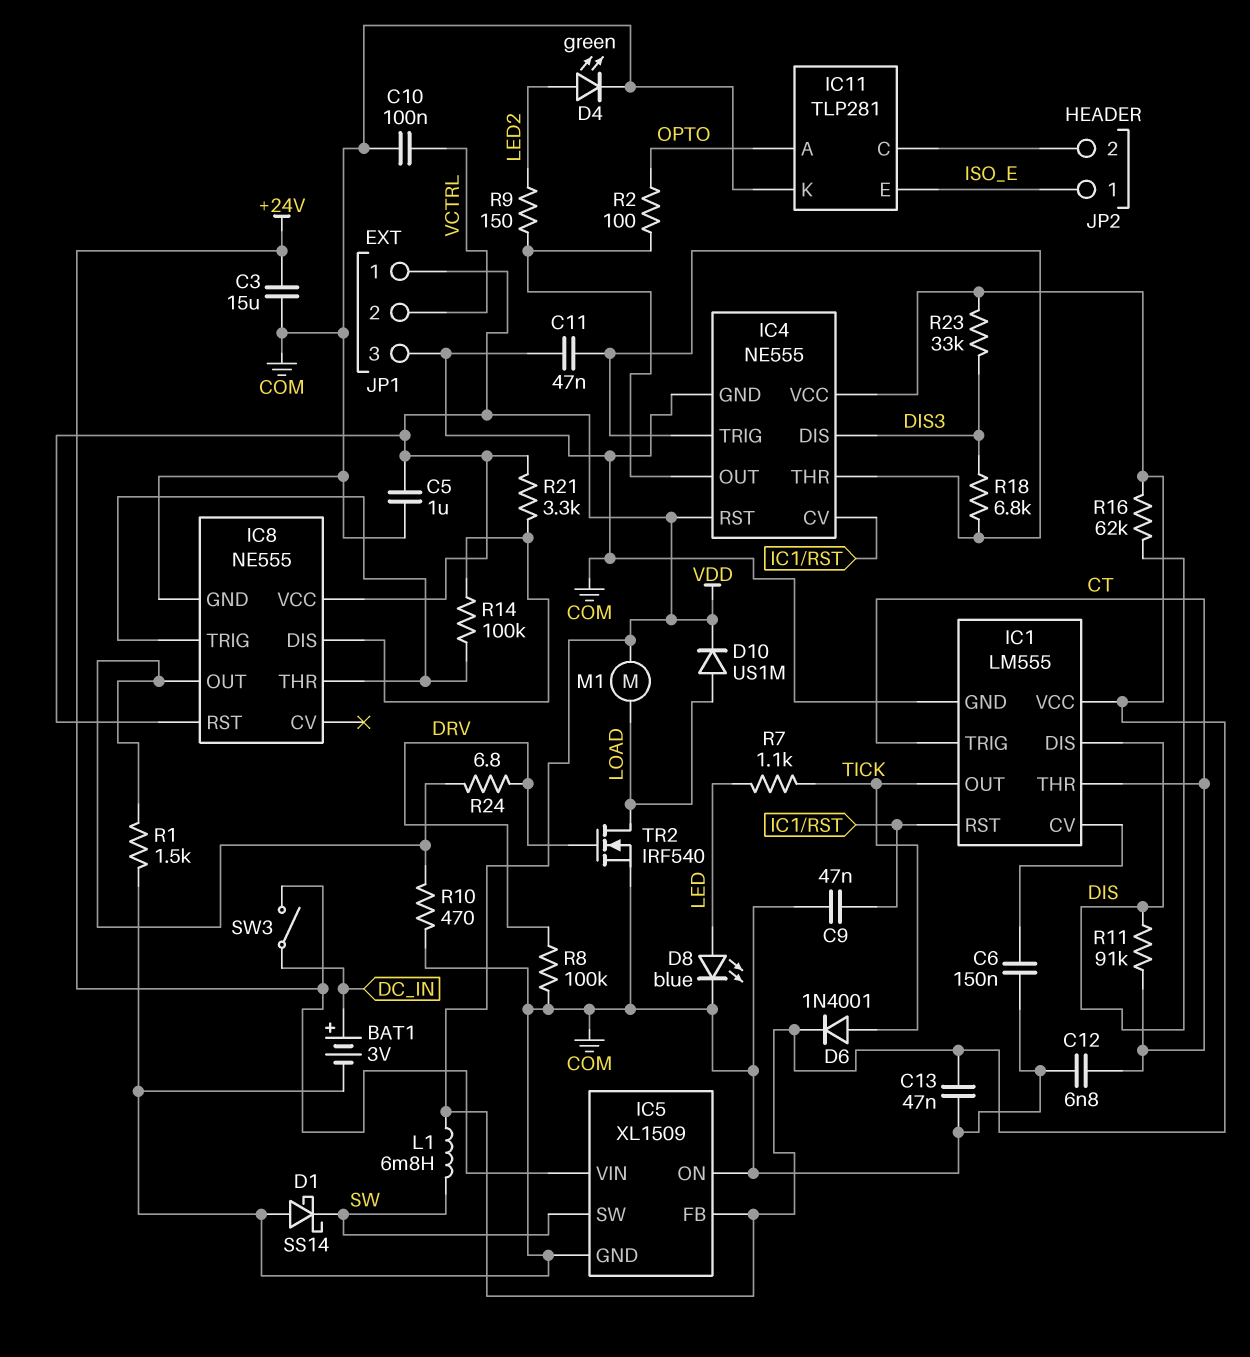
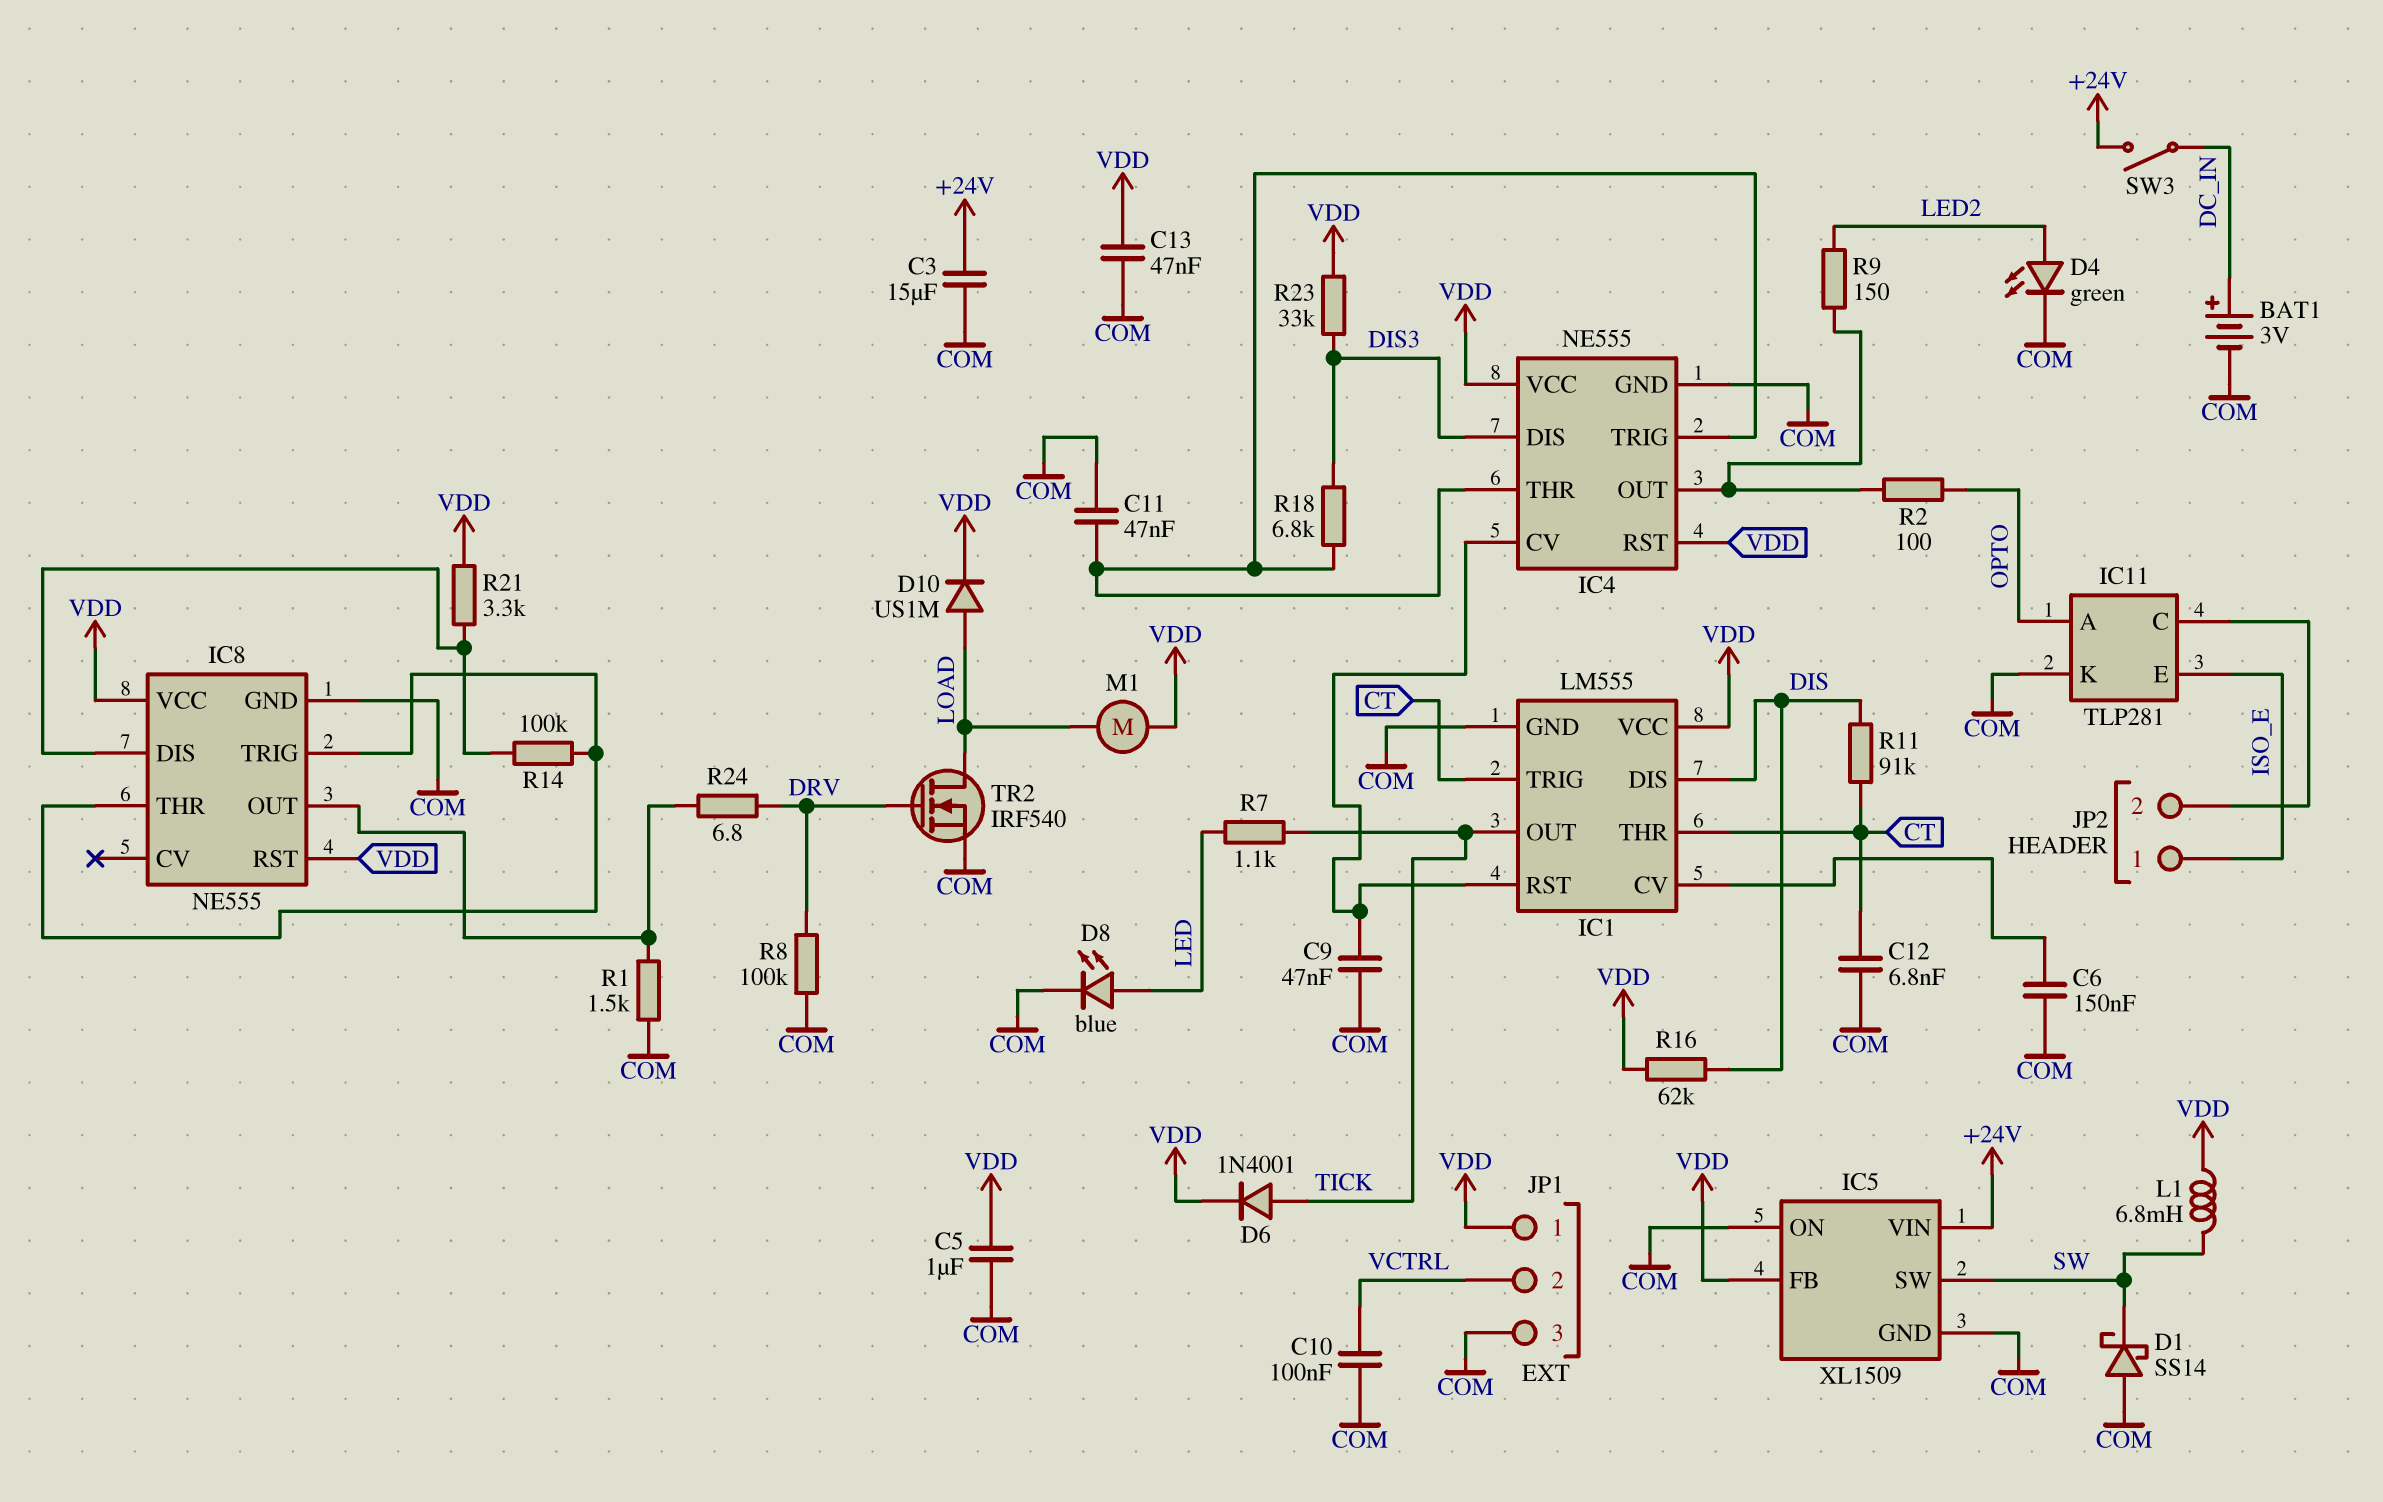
R10: 470 (COM, IC8/OUT) -> none

